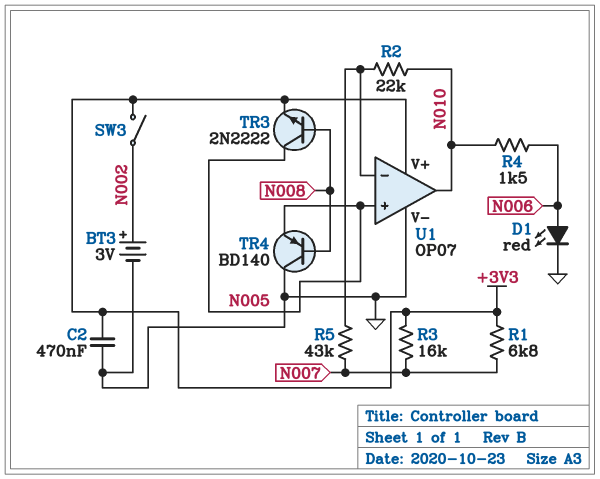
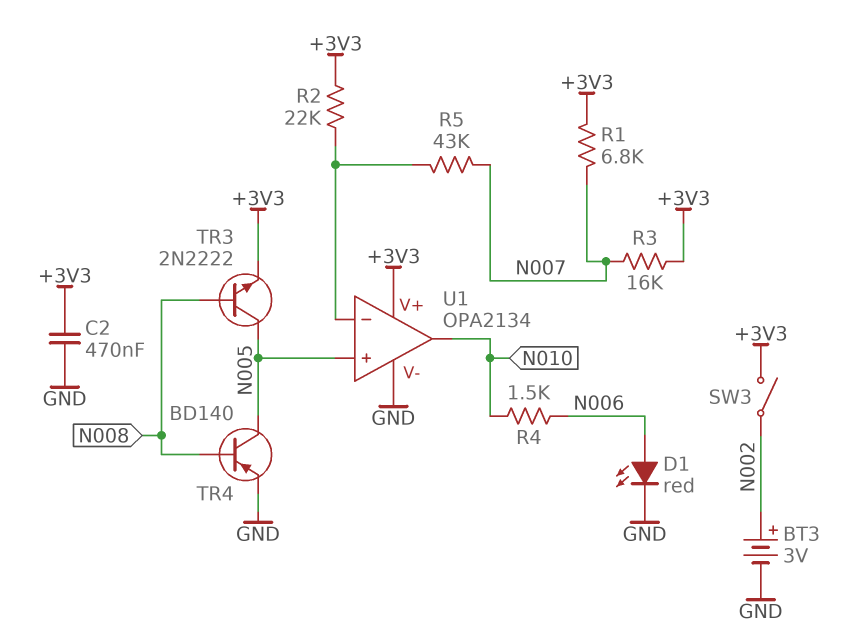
R2: 22k (N010, U1/in-) -> 22k (+3V3, U1/in-)
TR4: PNP BD140 (B N008, C GND, E N005) -> PNP BD140 (B N008, C N005, E GND)
U1: OP07 -> OPA2134

